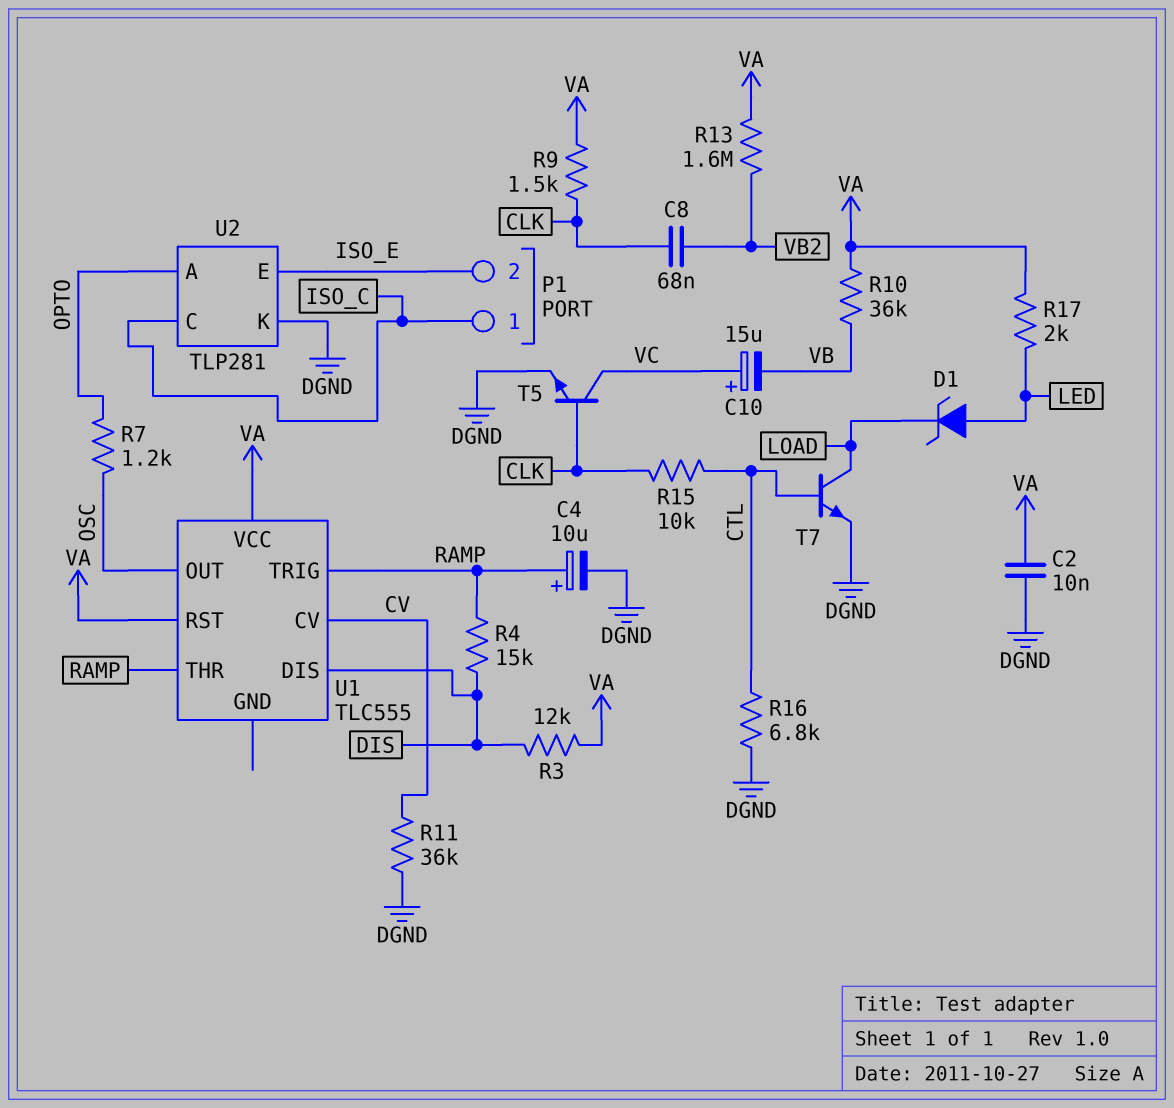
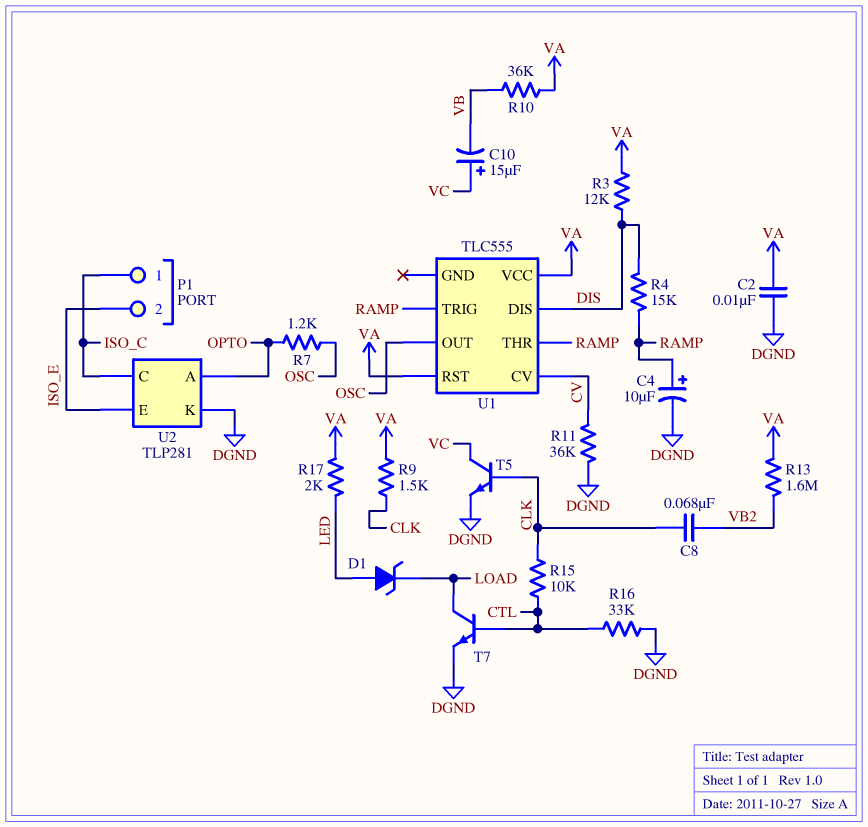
R16: 6.8k (CTL, DGND) -> 33k (CTL, DGND)

